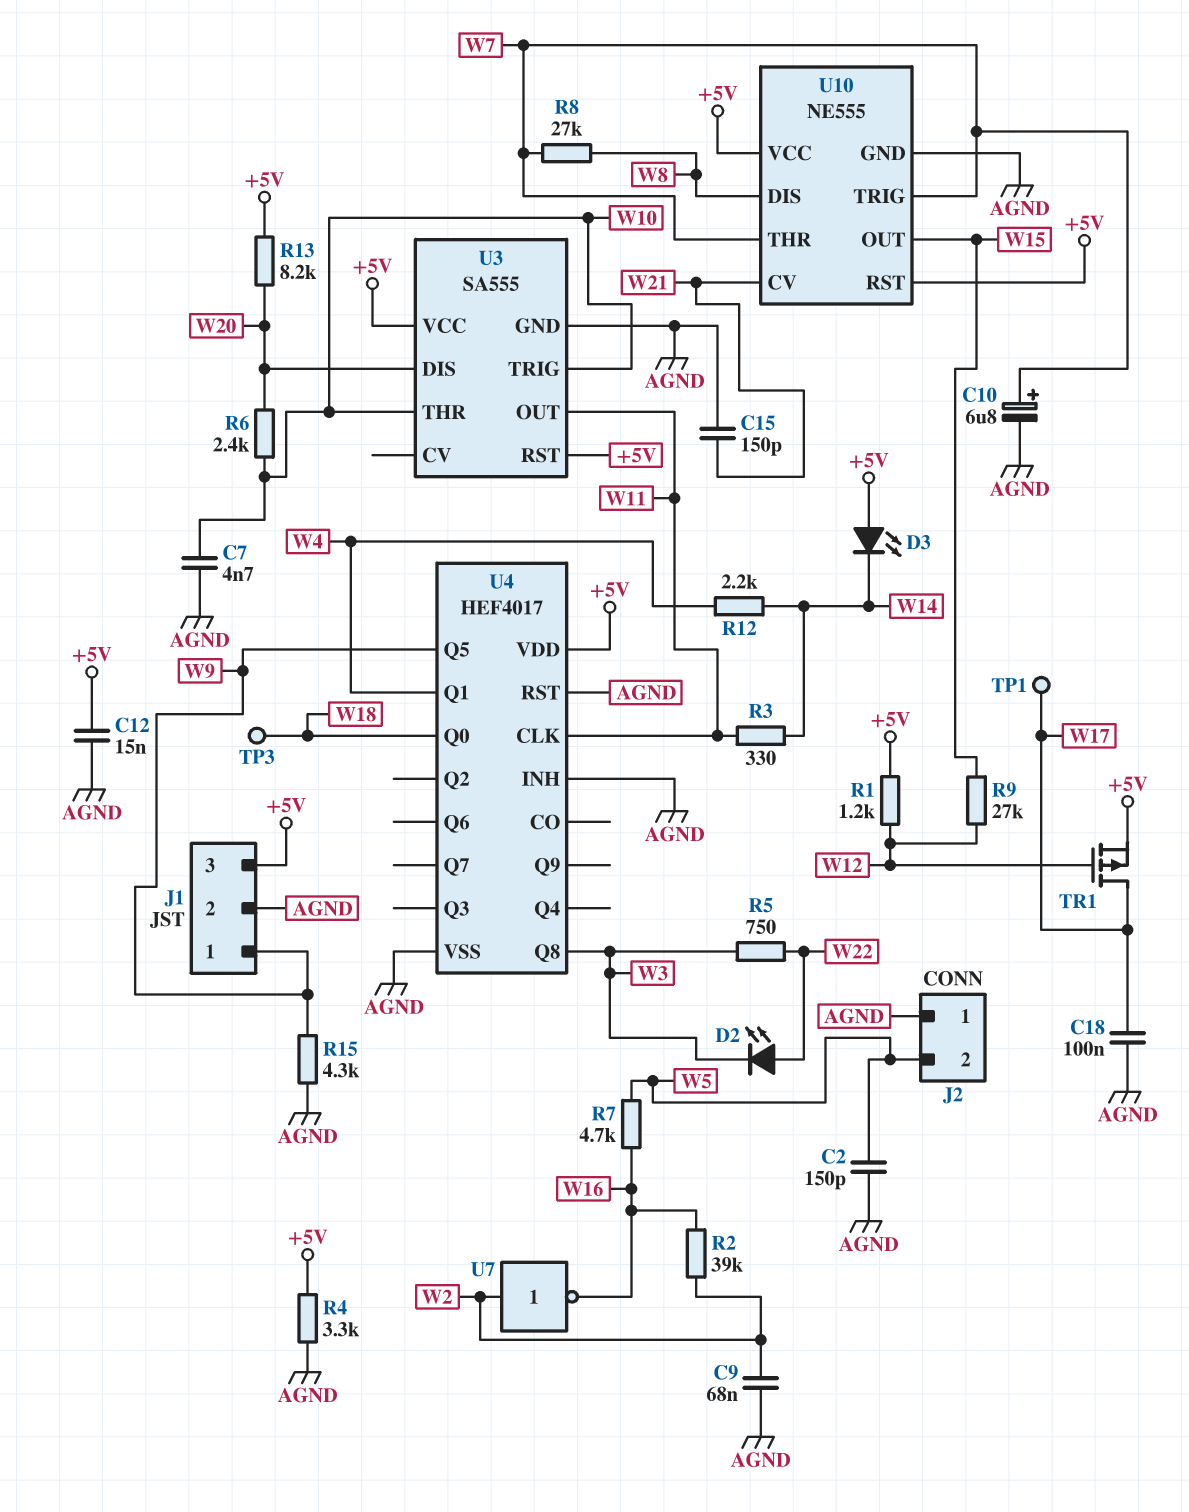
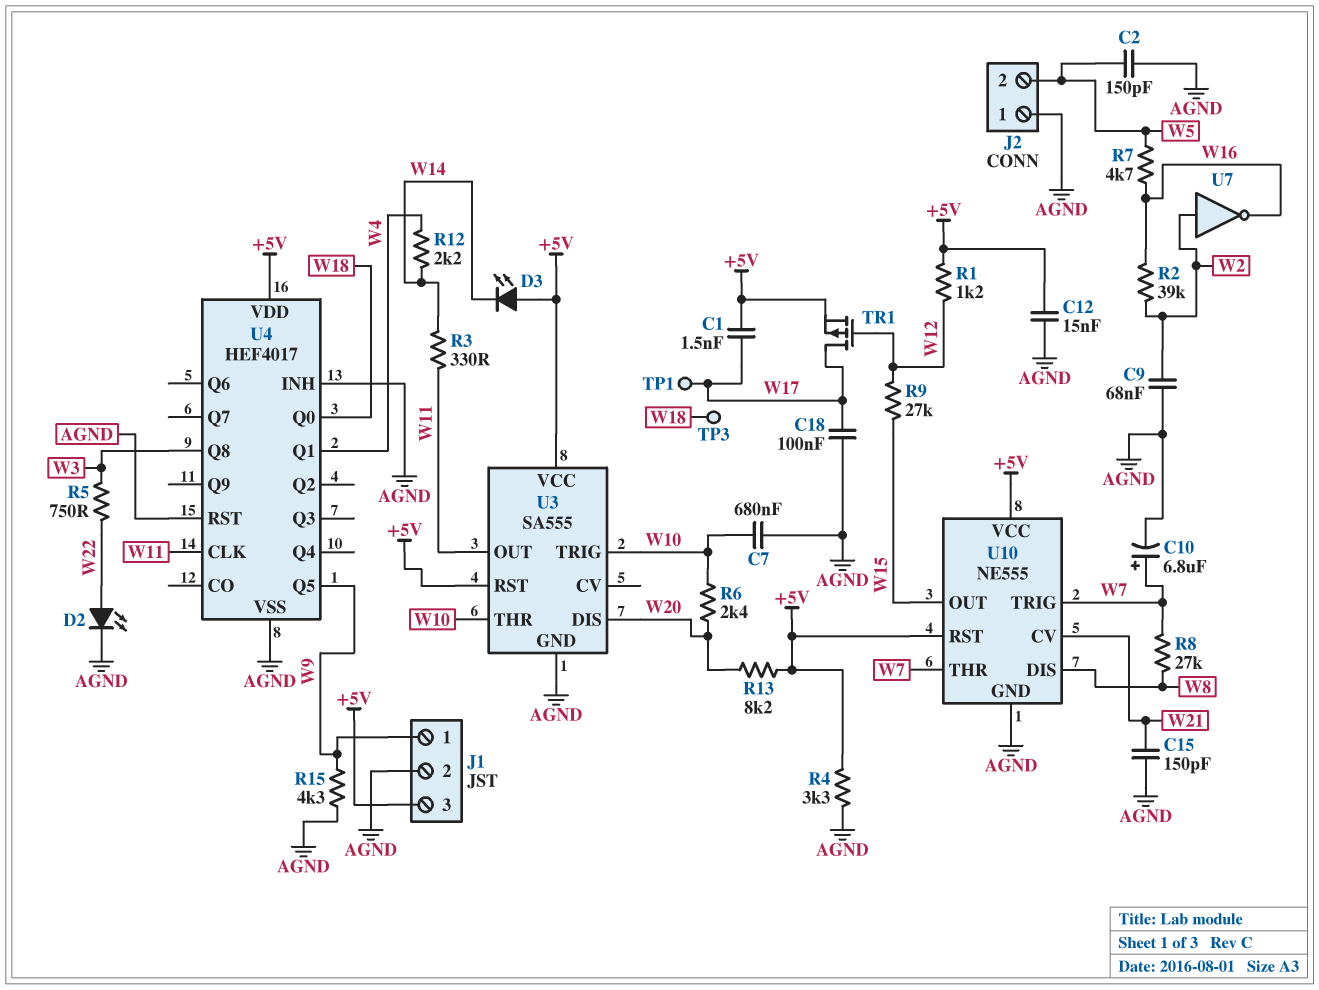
C1: none -> 1.5nF (+5V, W17)
C7: 4.7nF (AGND, W10) -> 680nF (AGND, W10)
D2: LED (A W22, K W3) -> LED (A W22, K AGND)

